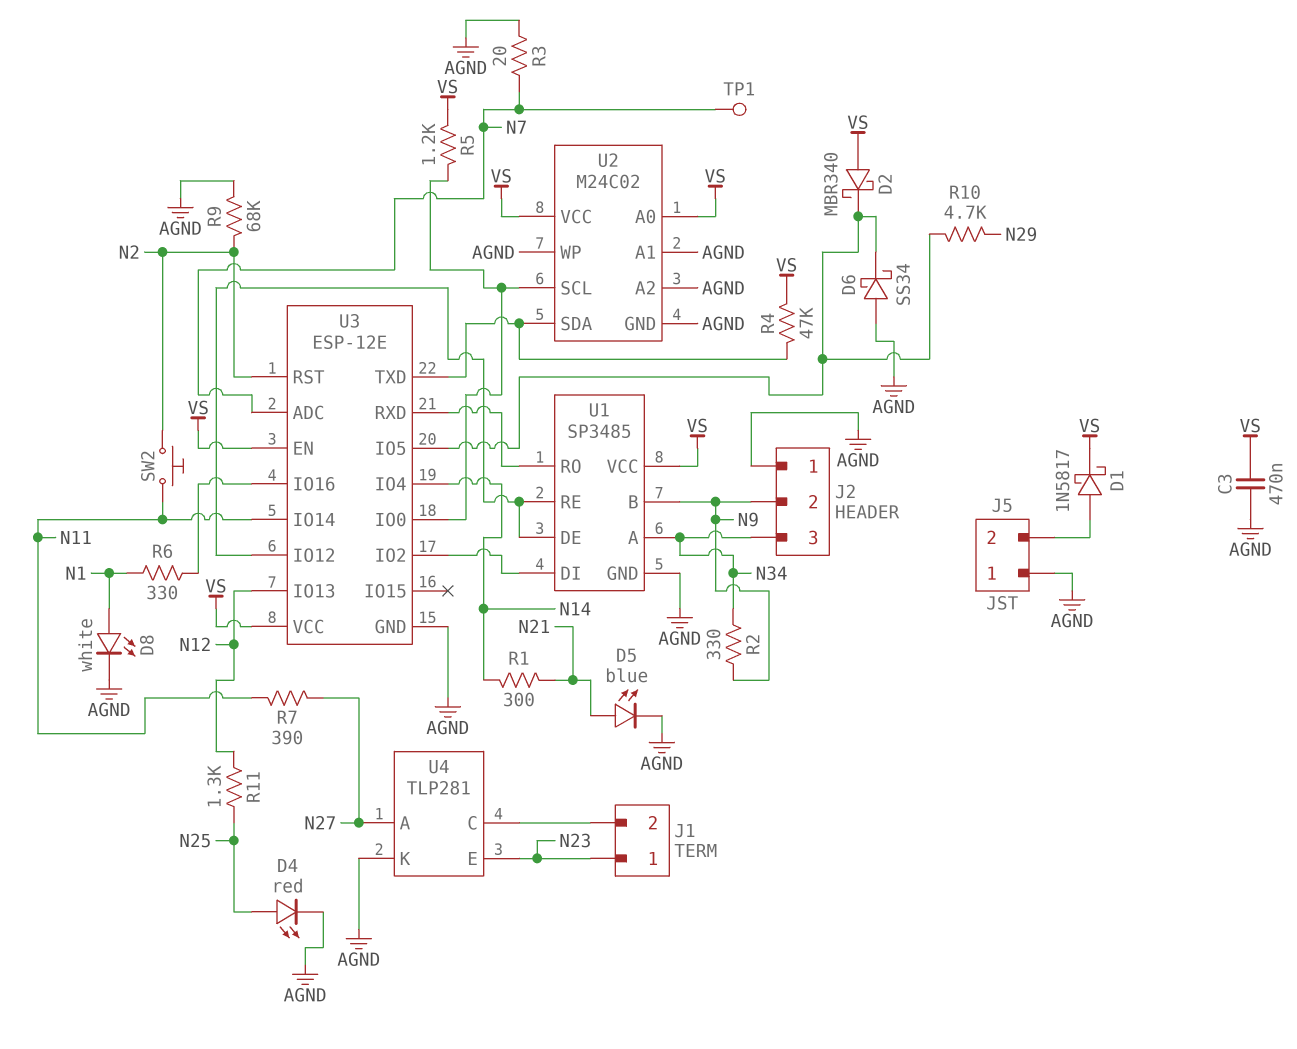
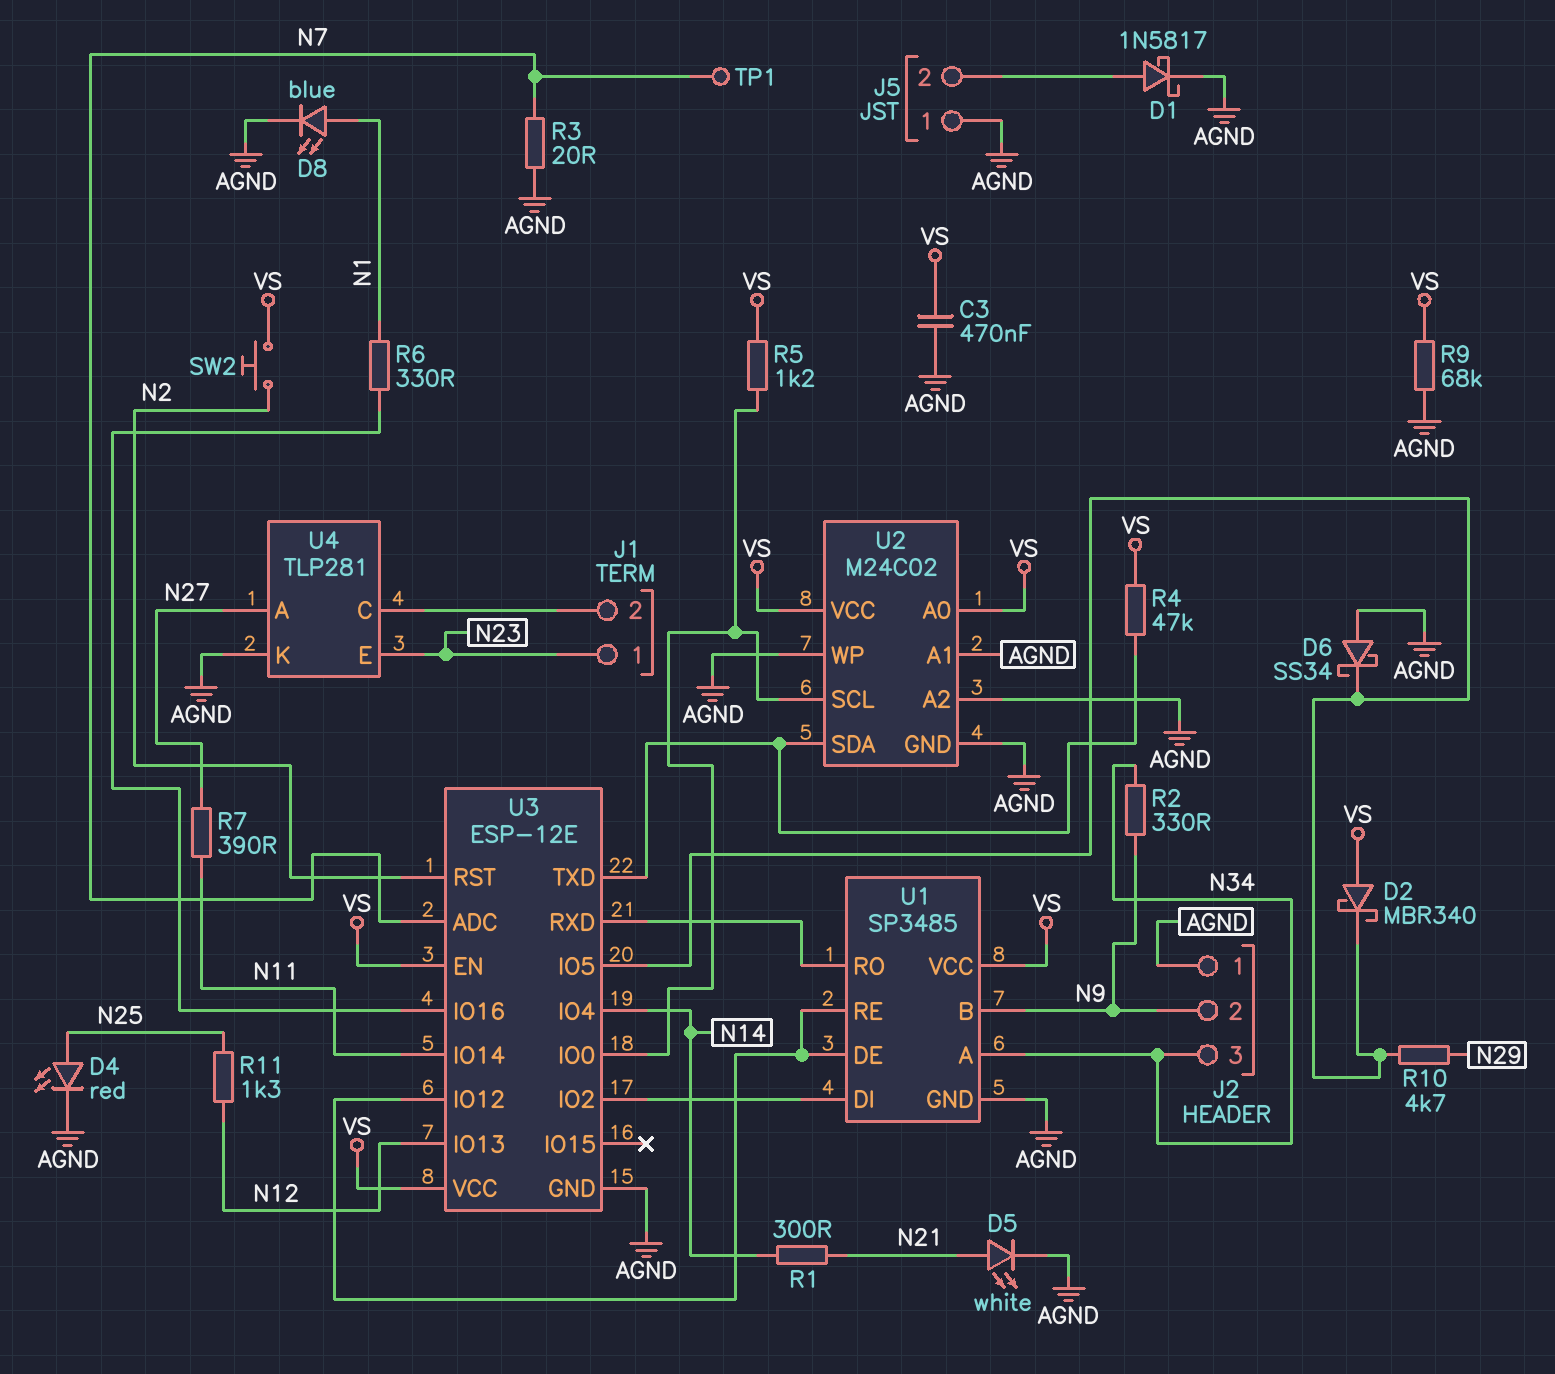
D1: schottky 1N5817 (A J5/2, K VS) -> schottky 1N5817 (A J5/2, K AGND)
D5: LED blue (A N21, K AGND) -> LED white (A N21, K AGND)
D8: LED white (A N1, K AGND) -> LED blue (A N1, K AGND)
R9: 68k (AGND, N2) -> 68k (AGND, VS)
SW2: button (N2, N11) -> button (N2, VS)

